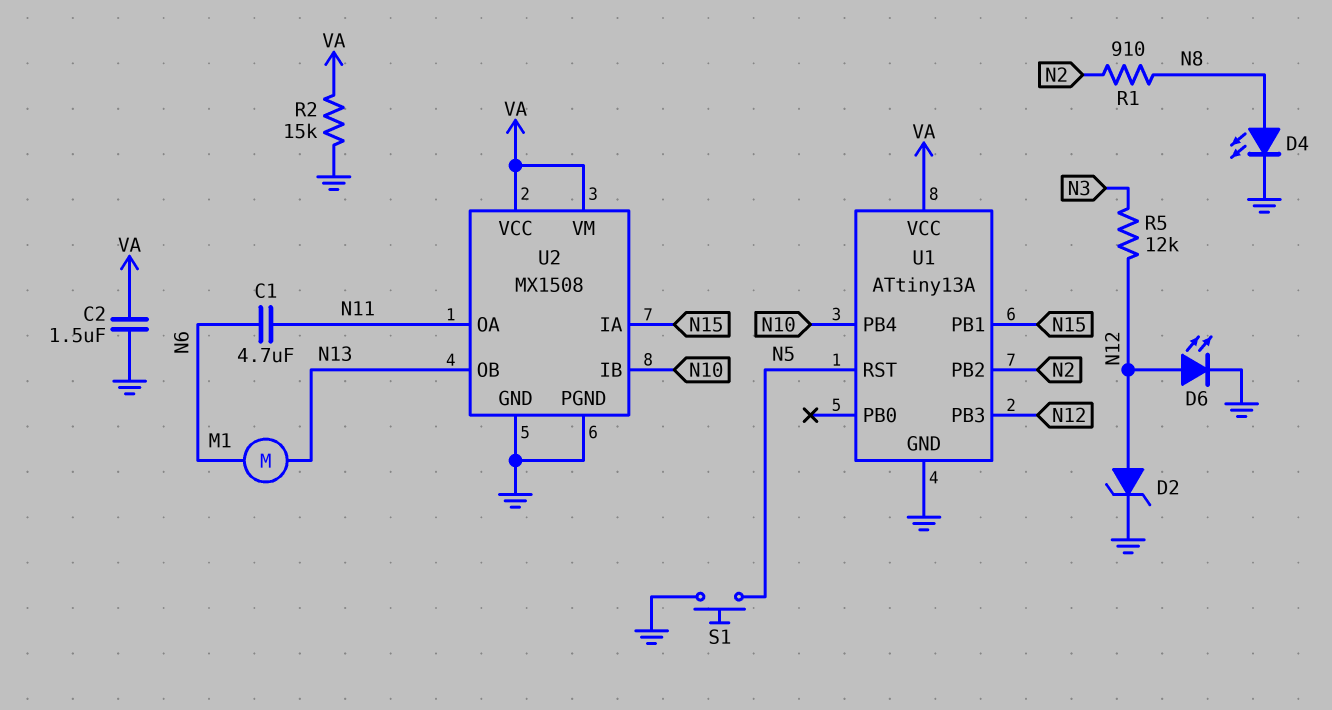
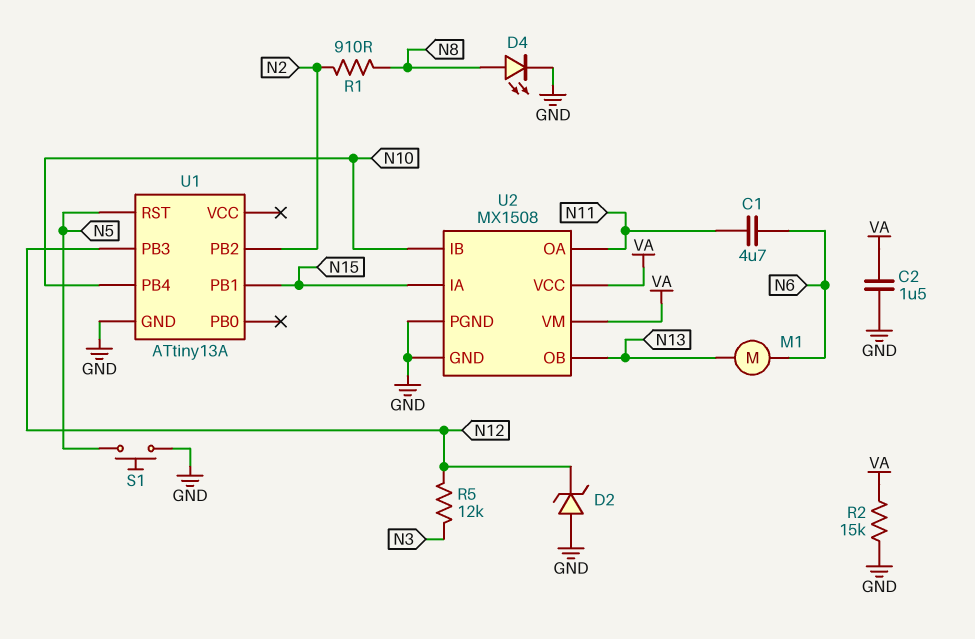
D2: zener (A N12, K GND) -> zener (A GND, K N12)
D6: LED (A N12, K GND) -> none
U1 pin VCC: VA -> none

